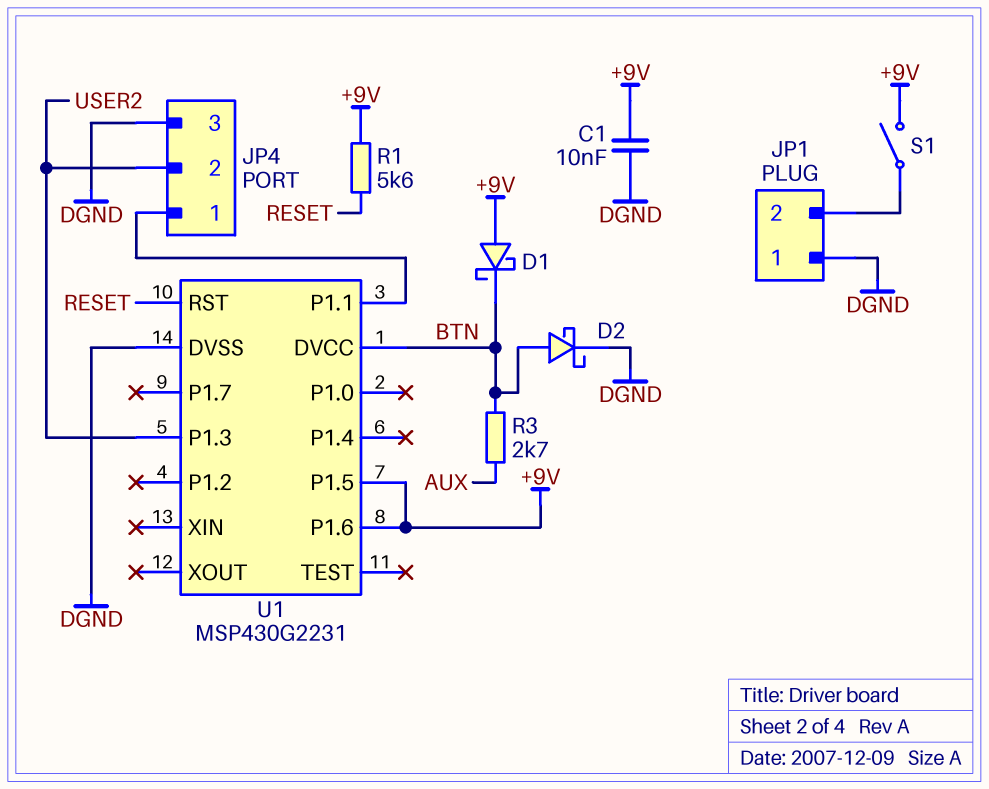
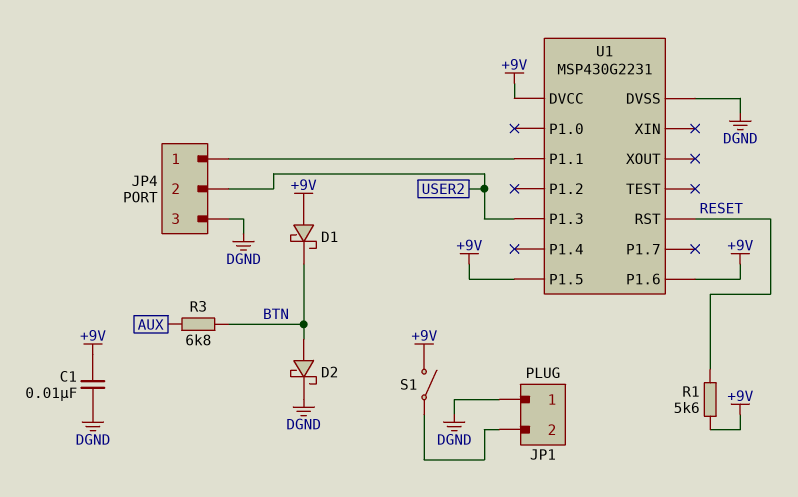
R3: 2.7k (AUX, BTN) -> 6.8k (AUX, BTN)
U1 pin DVCC: BTN -> +9V

